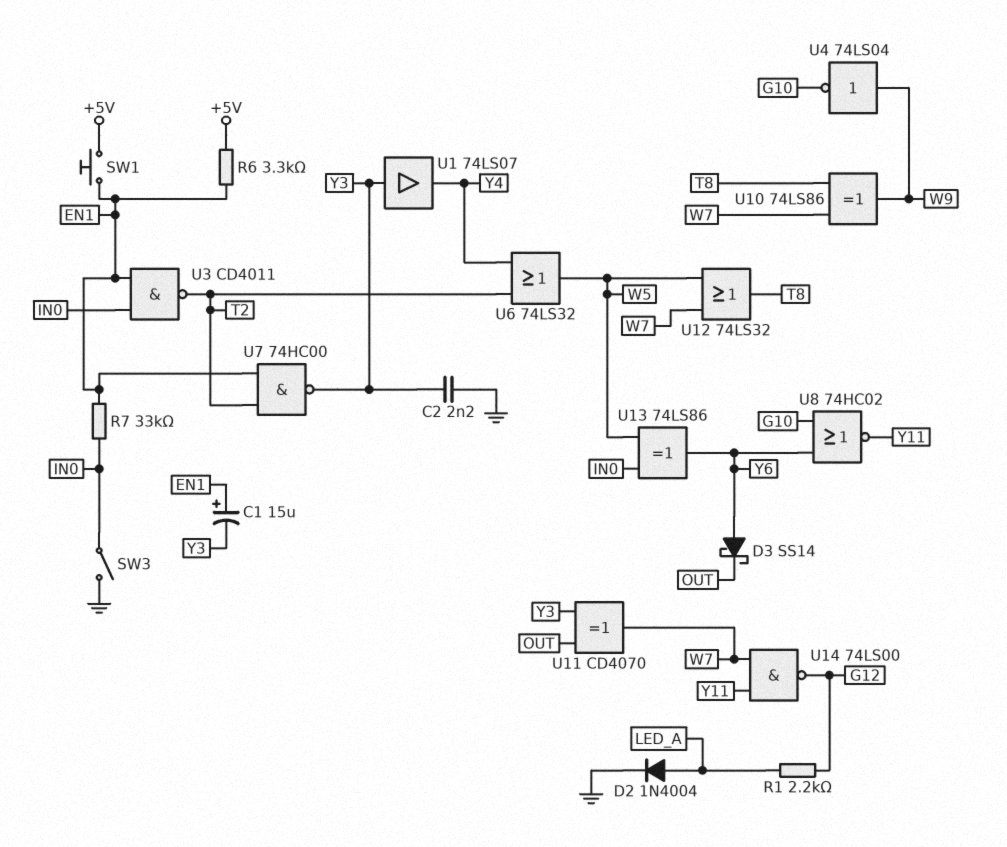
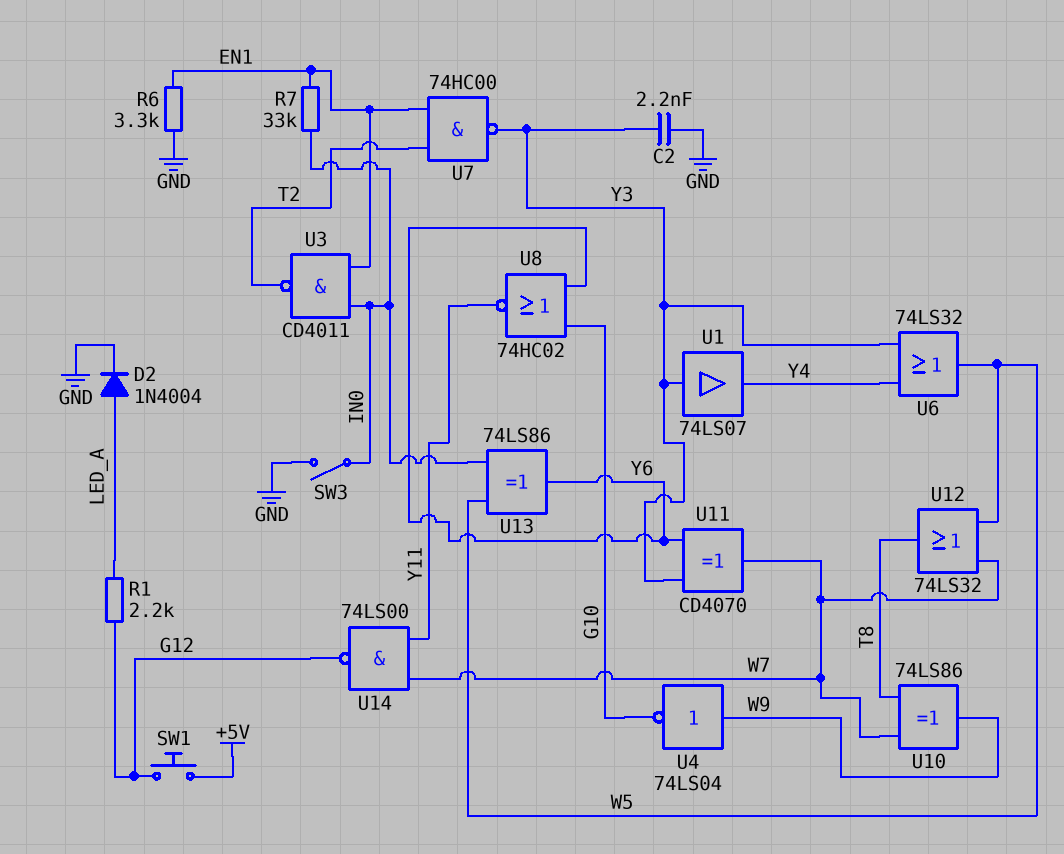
C1: 15uF (plus EN1, minus Y3) -> none
D3: schottky SS14 (A Y6, K OUT) -> none
R6: 3.3k (+5V, EN1) -> 3.3k (EN1, GND)
SW1: button (+5V, EN1) -> button (+5V, G12)
U6: OR 74LS32 (in T2, in Y4, out W5) -> OR 74LS32 (in Y3, in Y4, out W5)
U11: XOR CD4070 (in OUT, in Y3, out W7) -> XOR CD4070 (in Y3, in Y6, out W7)

